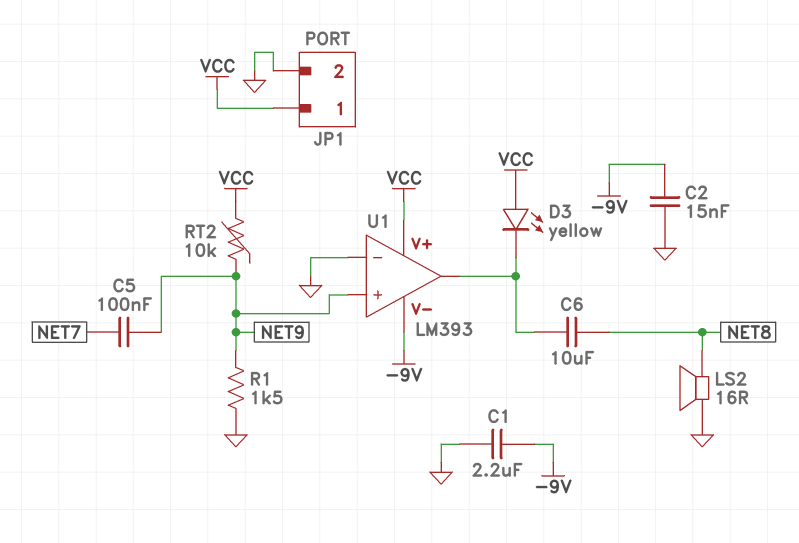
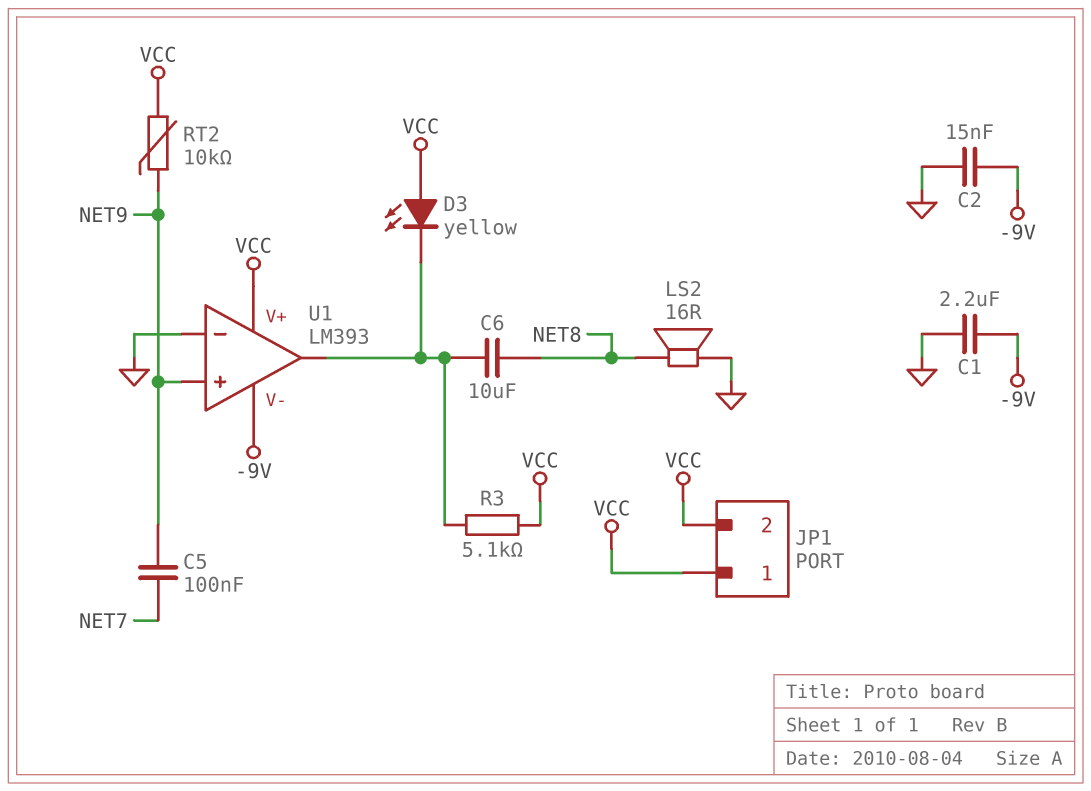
JP1 pin 2: GND -> VCC
R1: 1.5k (GND, NET9) -> none
R3: none -> 5.1k (U1/out, VCC)

